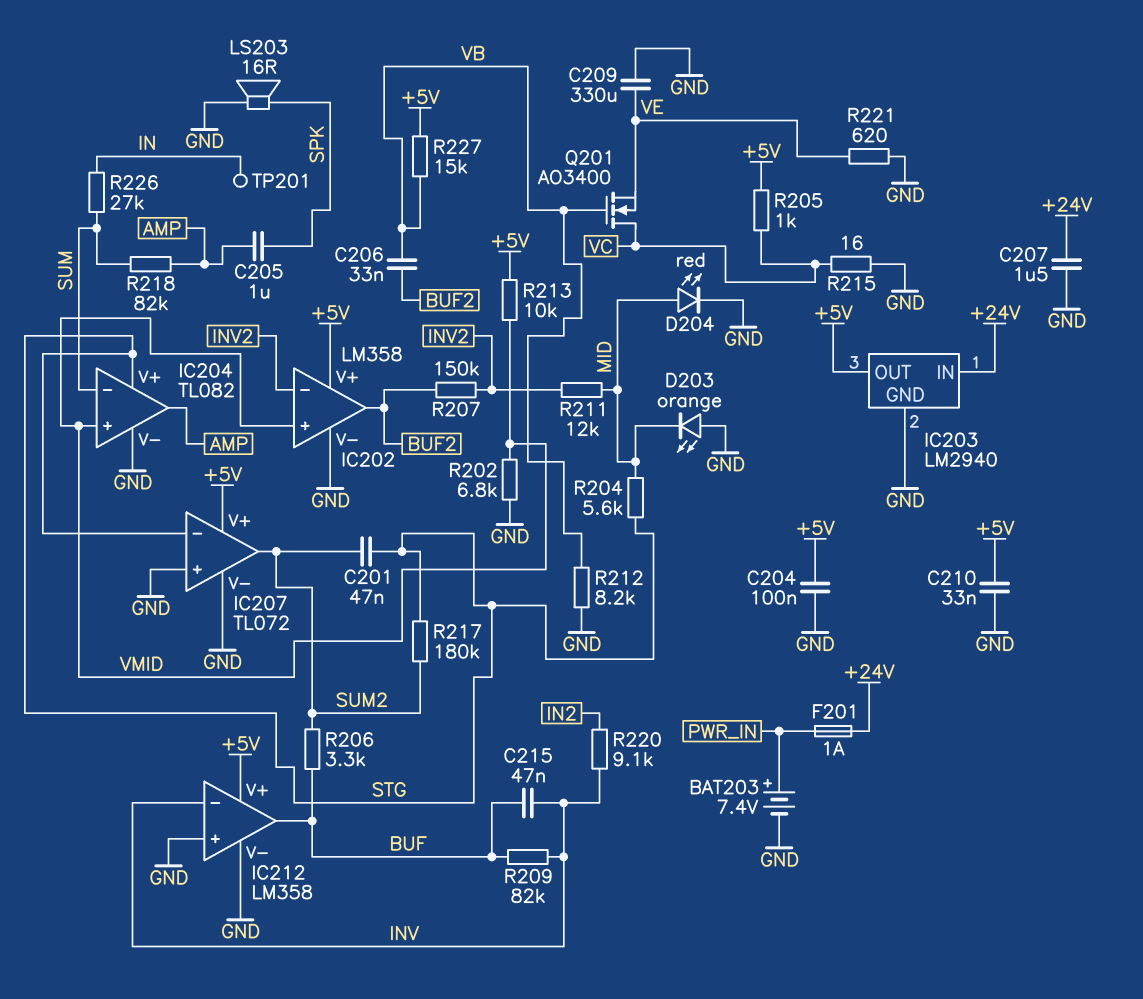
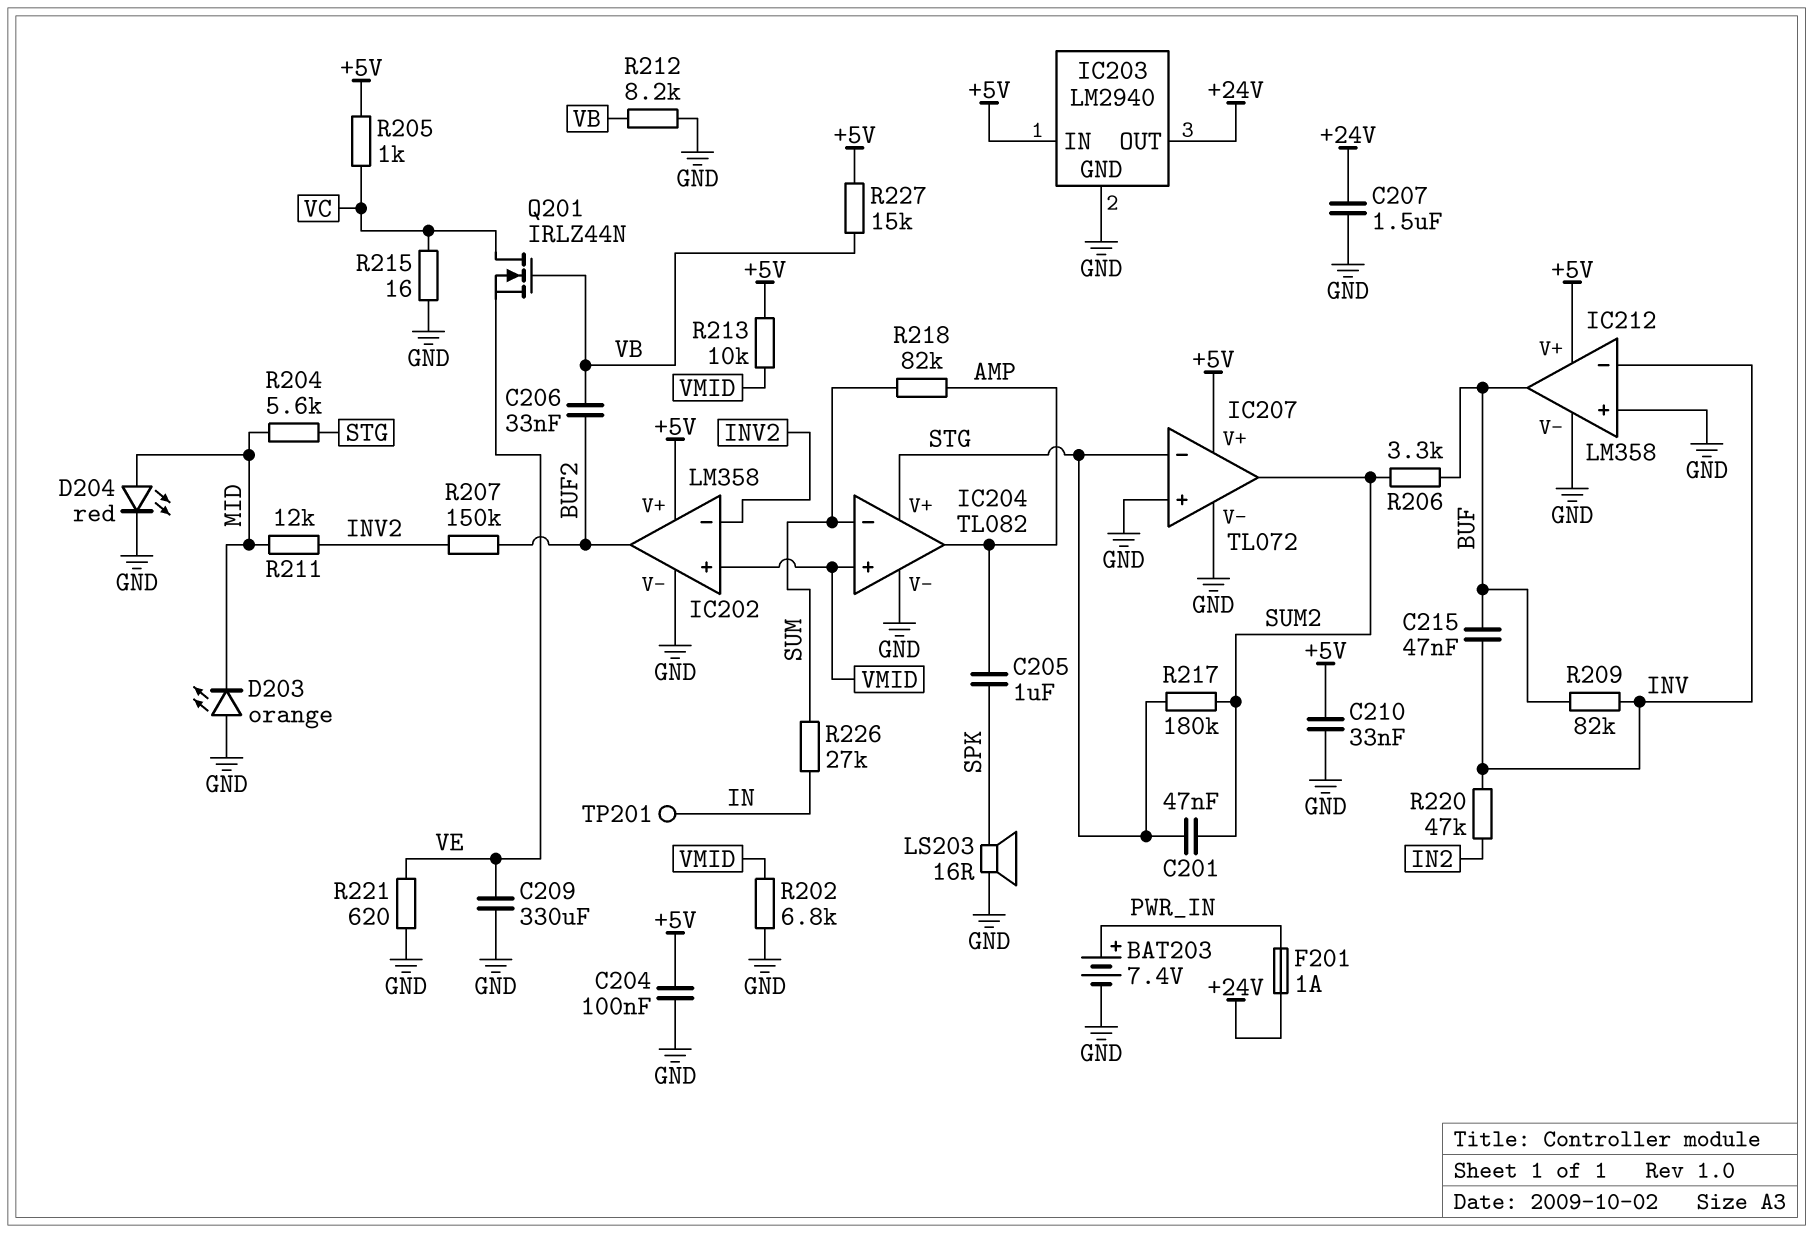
IC203 pin IN: +24V -> +5V
IC203 pin OUT: +5V -> +24V
Q201: NMOS AO3400 (G VB, D VC, S VE) -> NMOS IRLZ44N (G VB, D VC, S VE)
R220: 9.1k (IN2, INV) -> 47k (IN2, INV)

